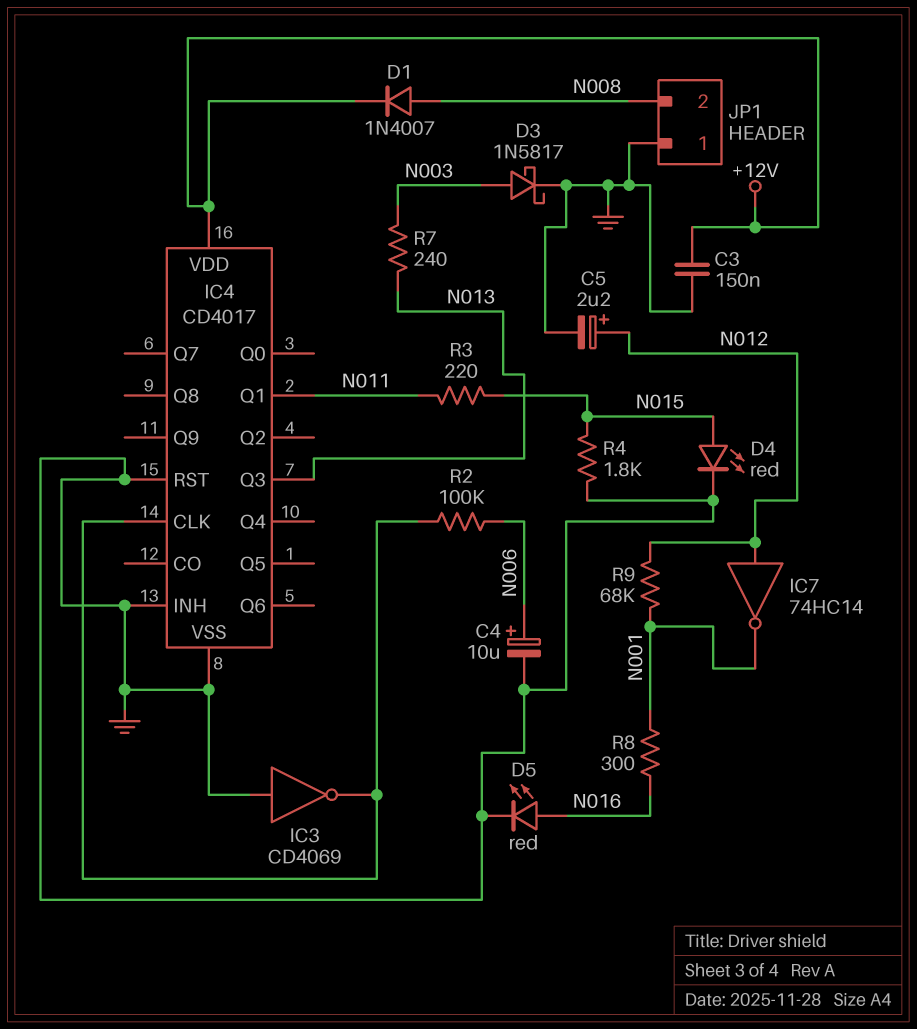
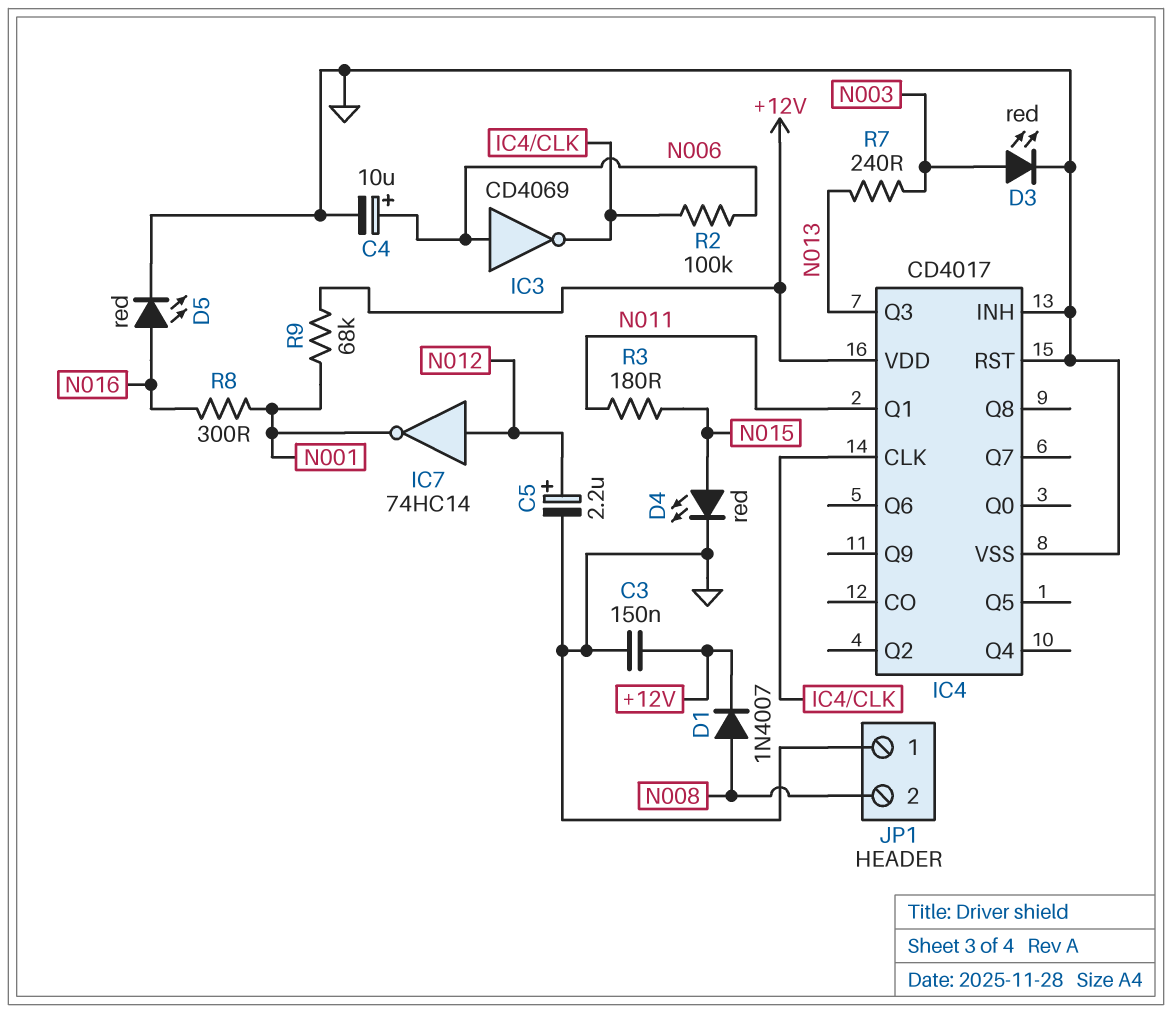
D3: schottky 1N5817 (A N003, K GND) -> LED red (A N003, K GND)
IC3: NOT CD4069 (in GND, out IC4/CLK) -> NOT CD4069 (in N006, out IC4/CLK)
R3: 220 (N011, N015) -> 180 (N011, N015)
R4: 1.8k (GND, N015) -> none
R9: 68k (N001, N012) -> 68k (+12V, N001)

